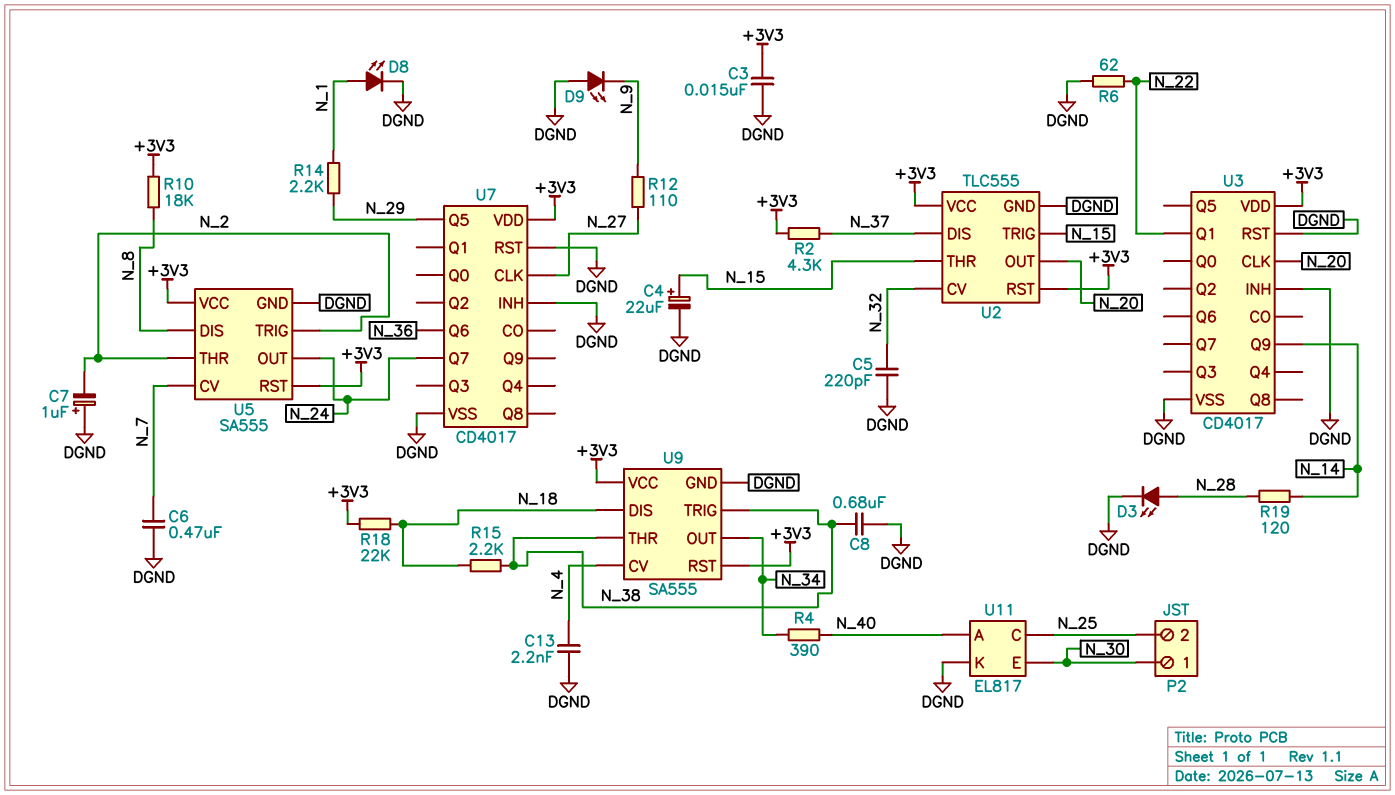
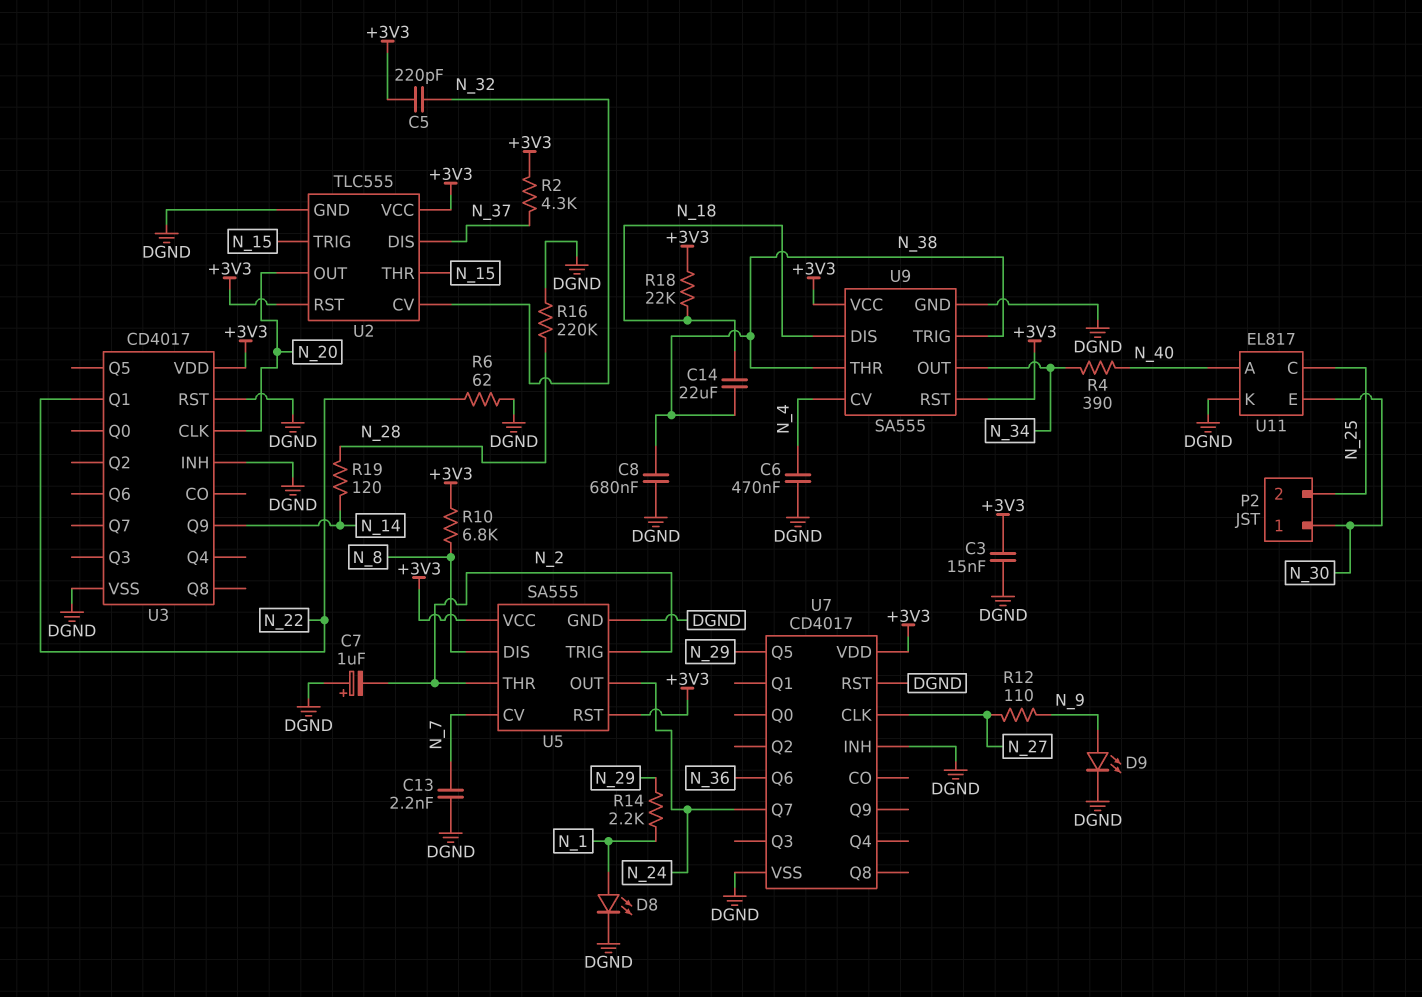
C4: 22uF (plus N_15, minus DGND) -> none
C5: 220pF (DGND, N_32) -> 220pF (+3V3, N_32)
C6: 470nF (DGND, N_7) -> 470nF (DGND, N_4)
C13: 2.2nF (DGND, N_4) -> 2.2nF (DGND, N_7)
C14: none -> 22uF (N_18, N_38)
D3: LED (A N_28, K DGND) -> none
D9: LED (A DGND, K N_9) -> LED (A N_9, K DGND)
R10: 18k (+3V3, N_8) -> 6.8k (+3V3, N_8)
R15: 2.2k (N_18, N_38) -> none
R16: none -> 220k (DGND, N_28)

